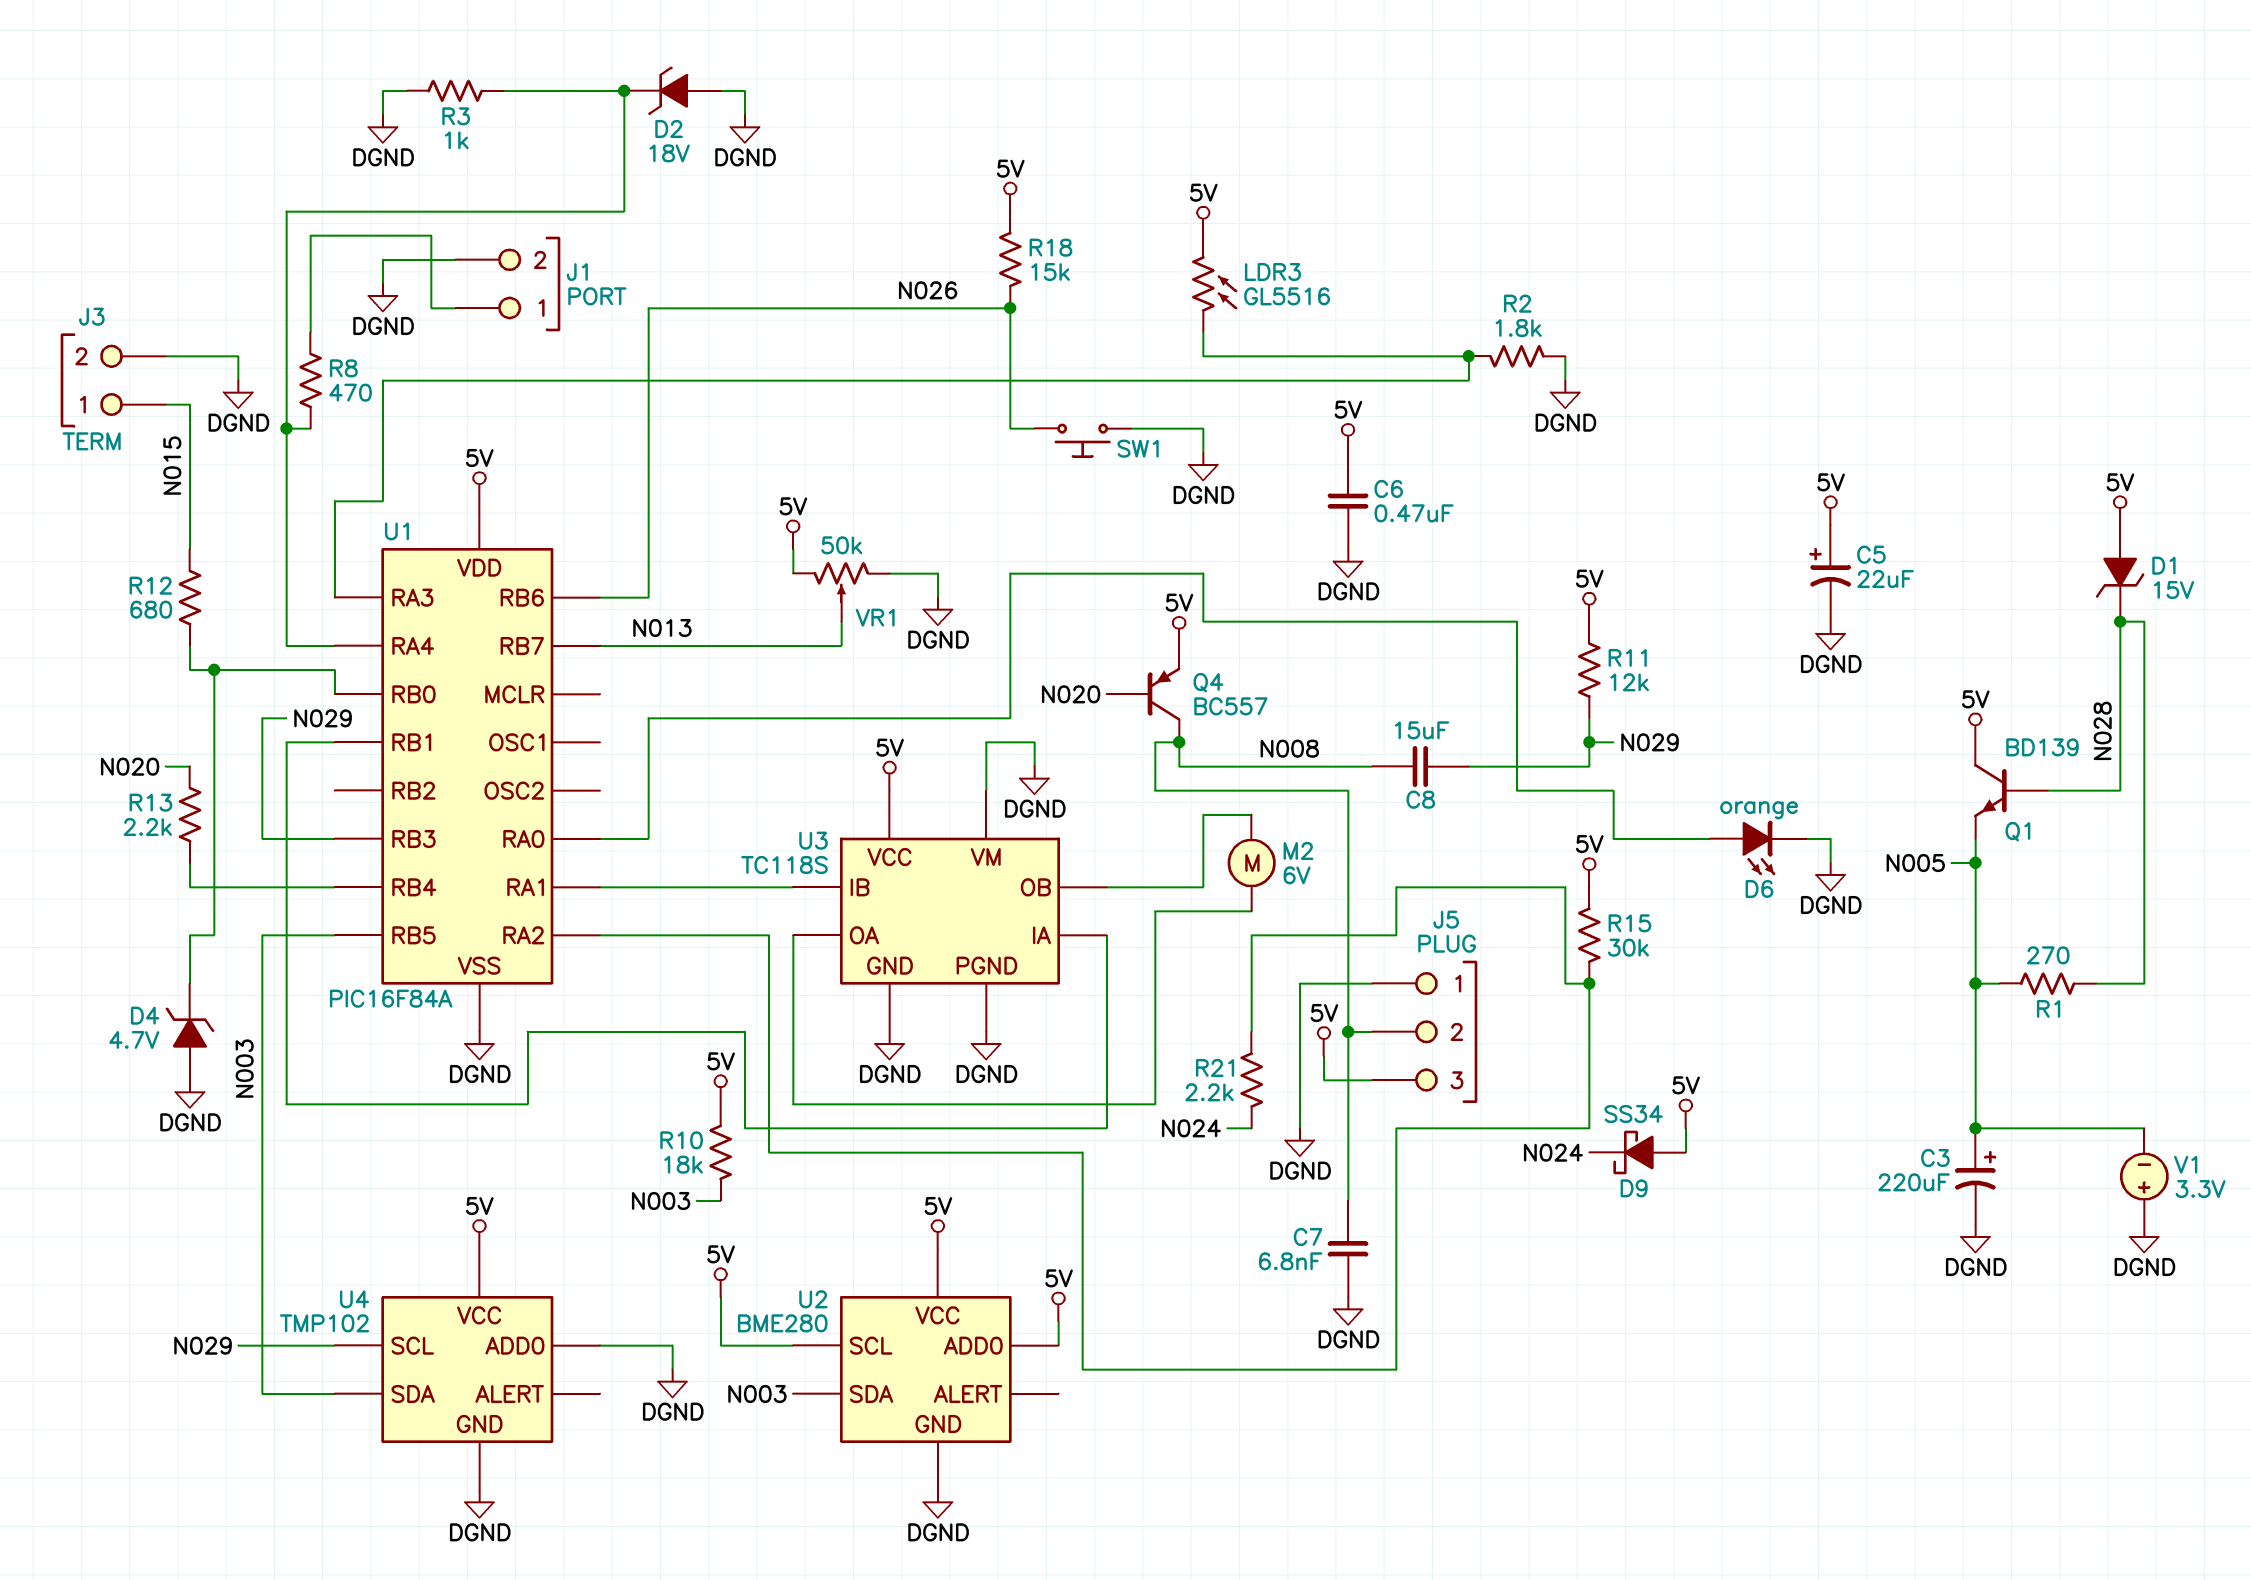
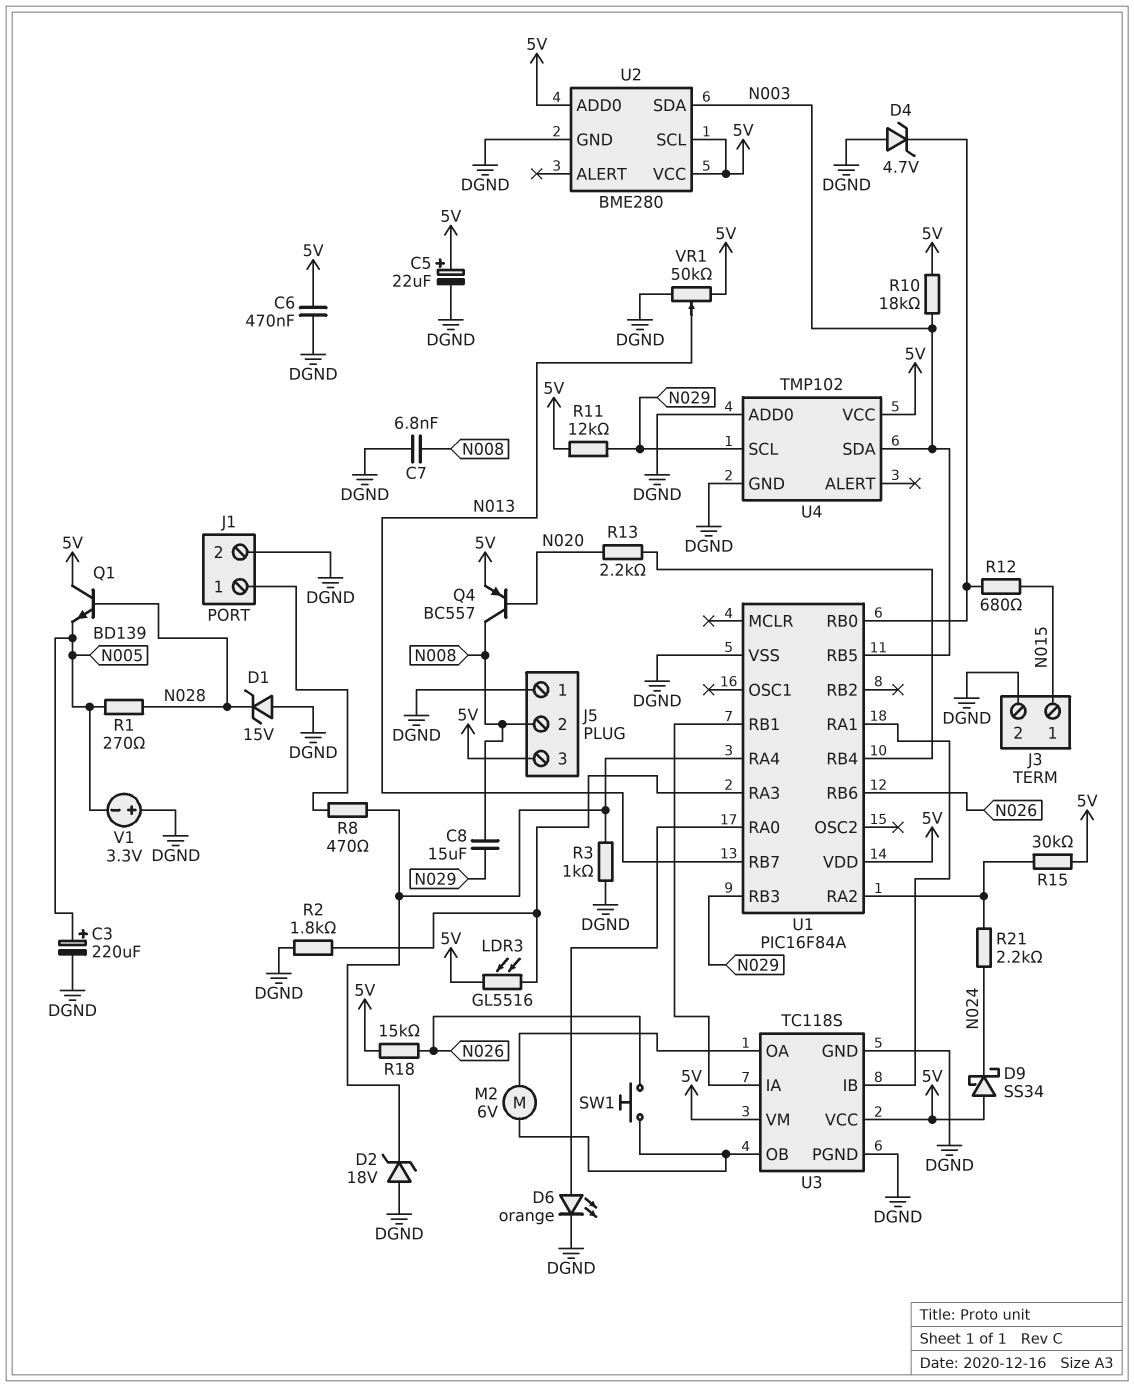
D1: zener 15V (A 5V, K N028) -> zener 15V (A DGND, K N028)
SW1: button (DGND, N026) -> button (N026, U3/OB)
U3 pin VM: DGND -> 5V

